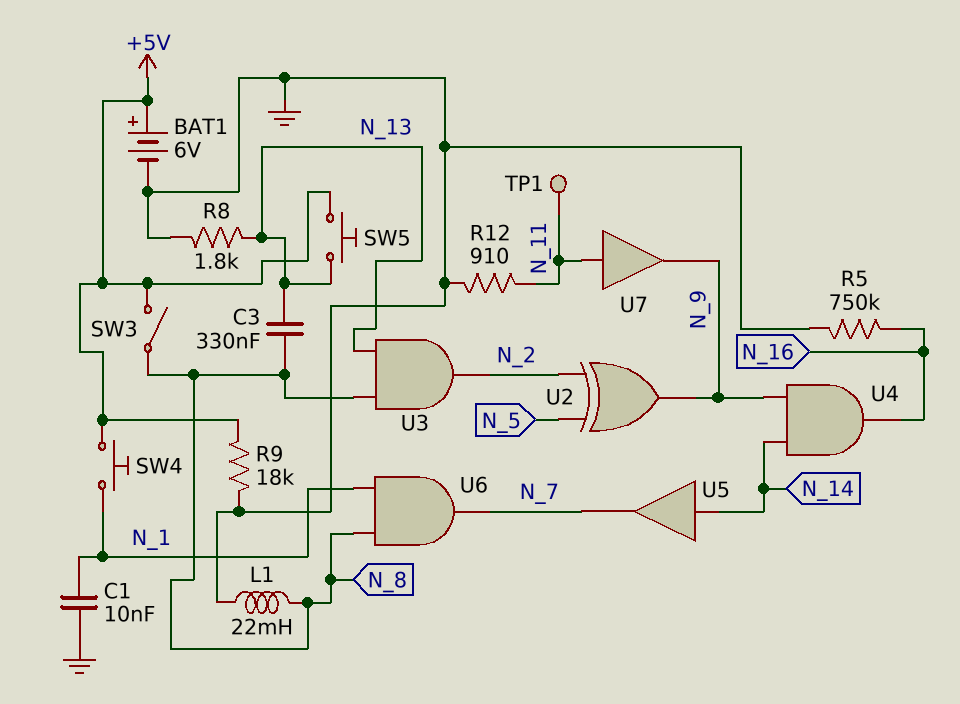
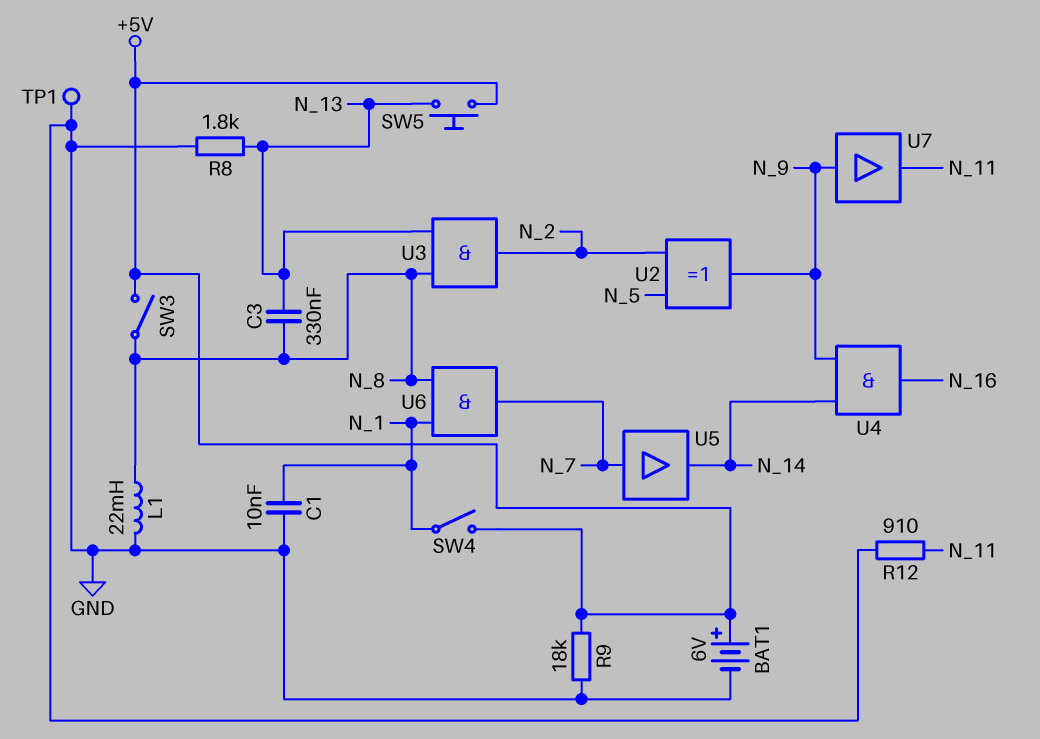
R5: 750k (GND, N_16) -> none
SW4: button (+5V, N_1) -> switch (+5V, N_1)
TP1: test point (N_11) -> test point (GND)
U5: buffer (in N_14, out N_7) -> buffer (in N_7, out N_14)
U7: buffer (in N_11, out N_9) -> buffer (in N_9, out N_11)

